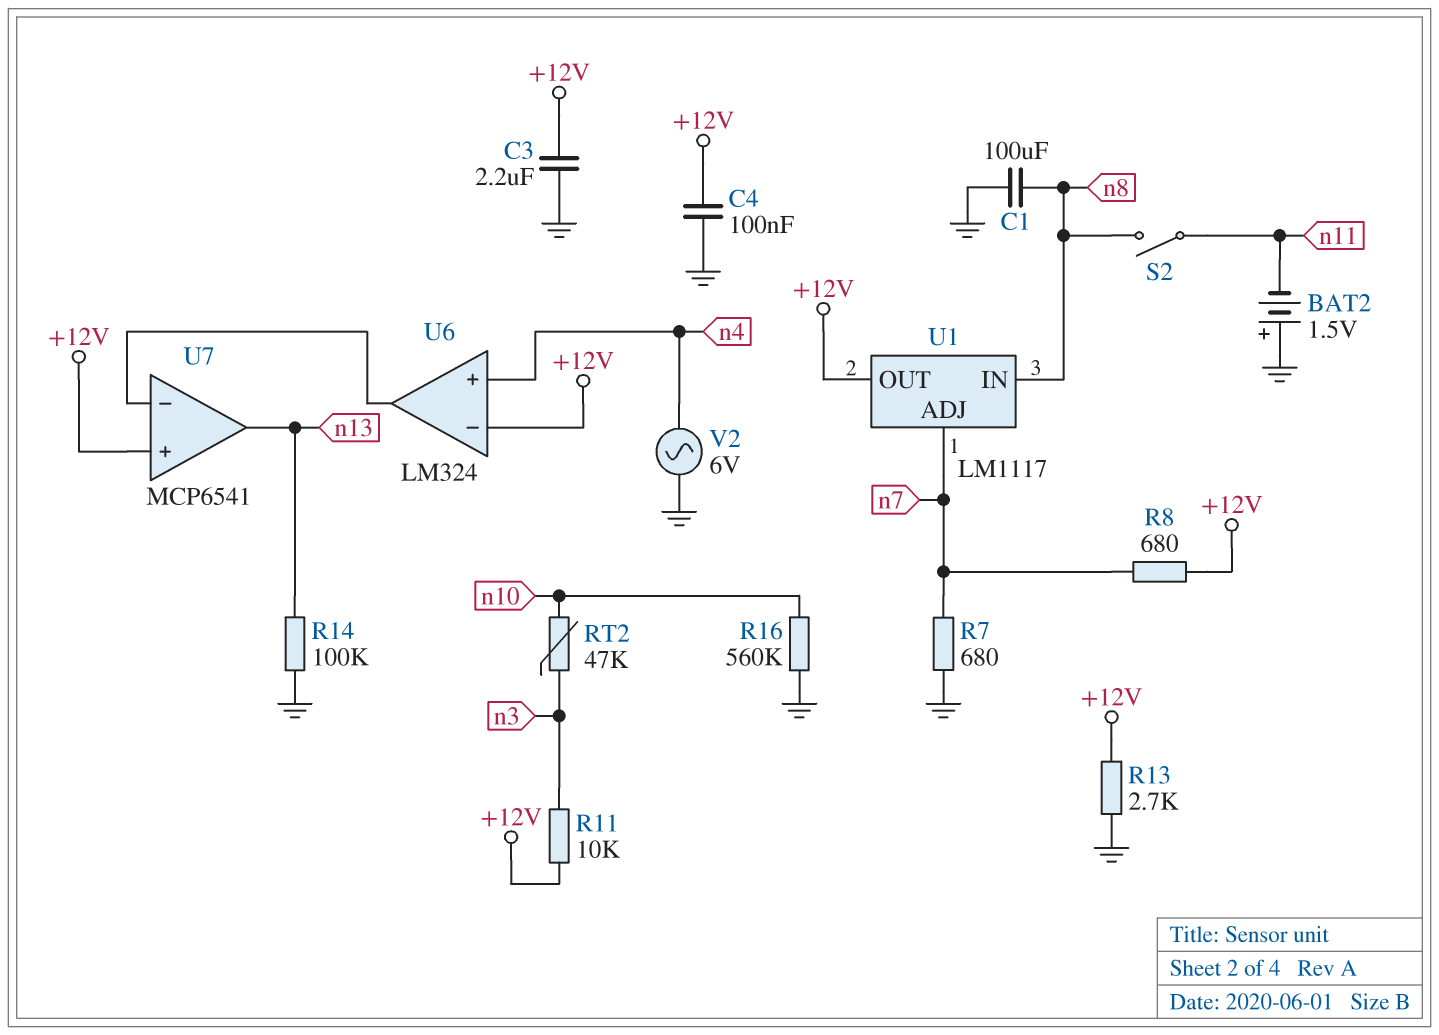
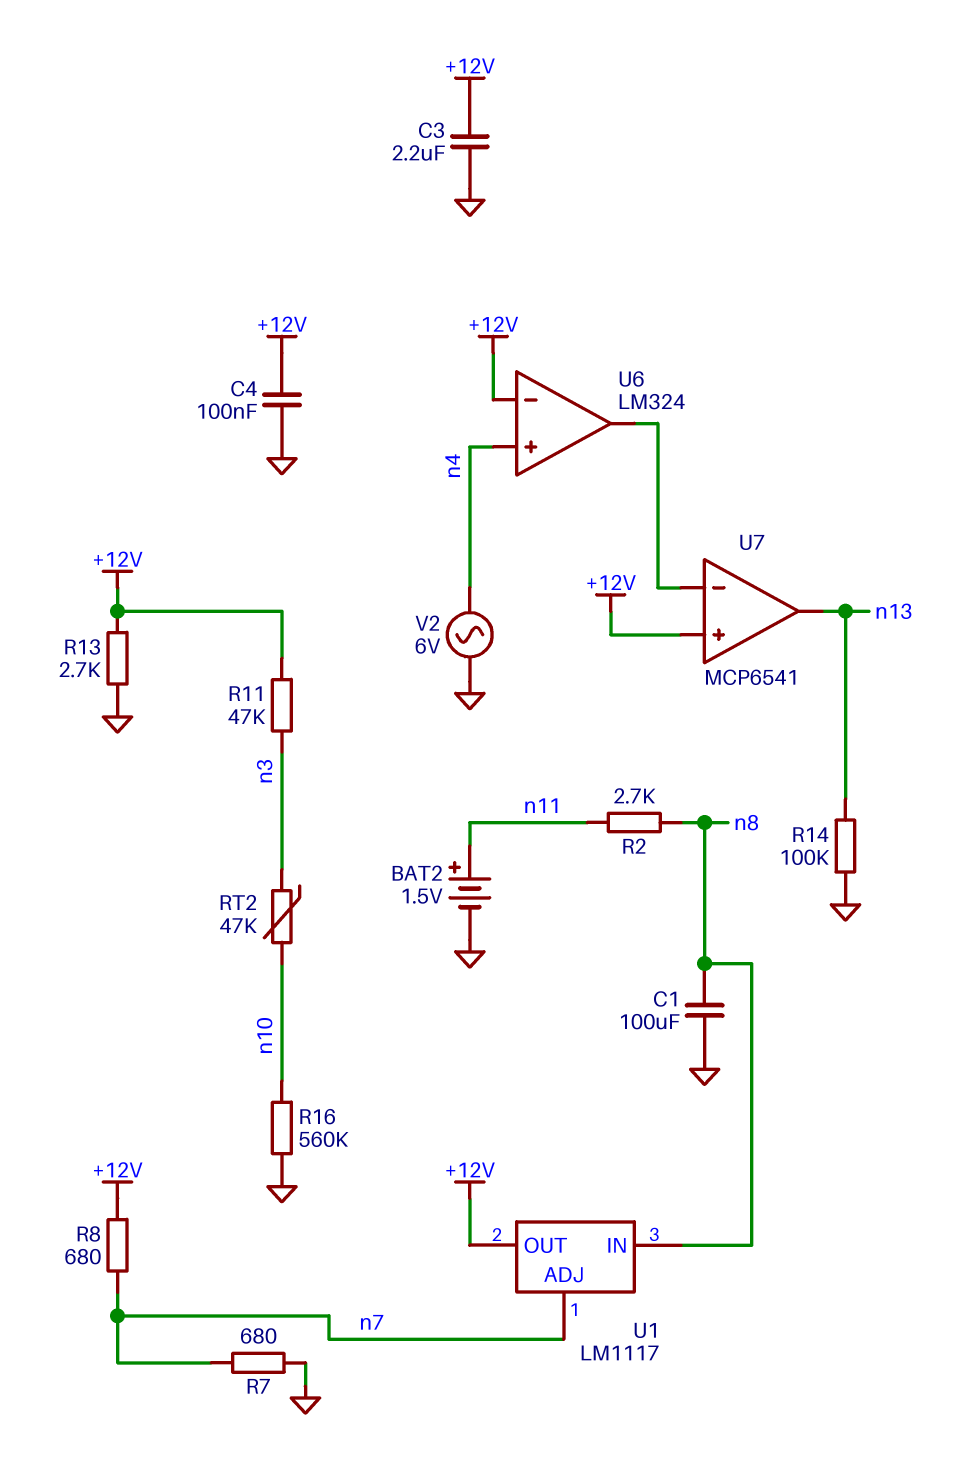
BAT2: 1.5V (plus GND, minus n11) -> 1.5V (plus n11, minus GND)
R2: none -> 2.7k (n8, n11)
R11: 10k (+12V, n3) -> 47k (+12V, n3)
S2: switch (n8, n11) -> none

